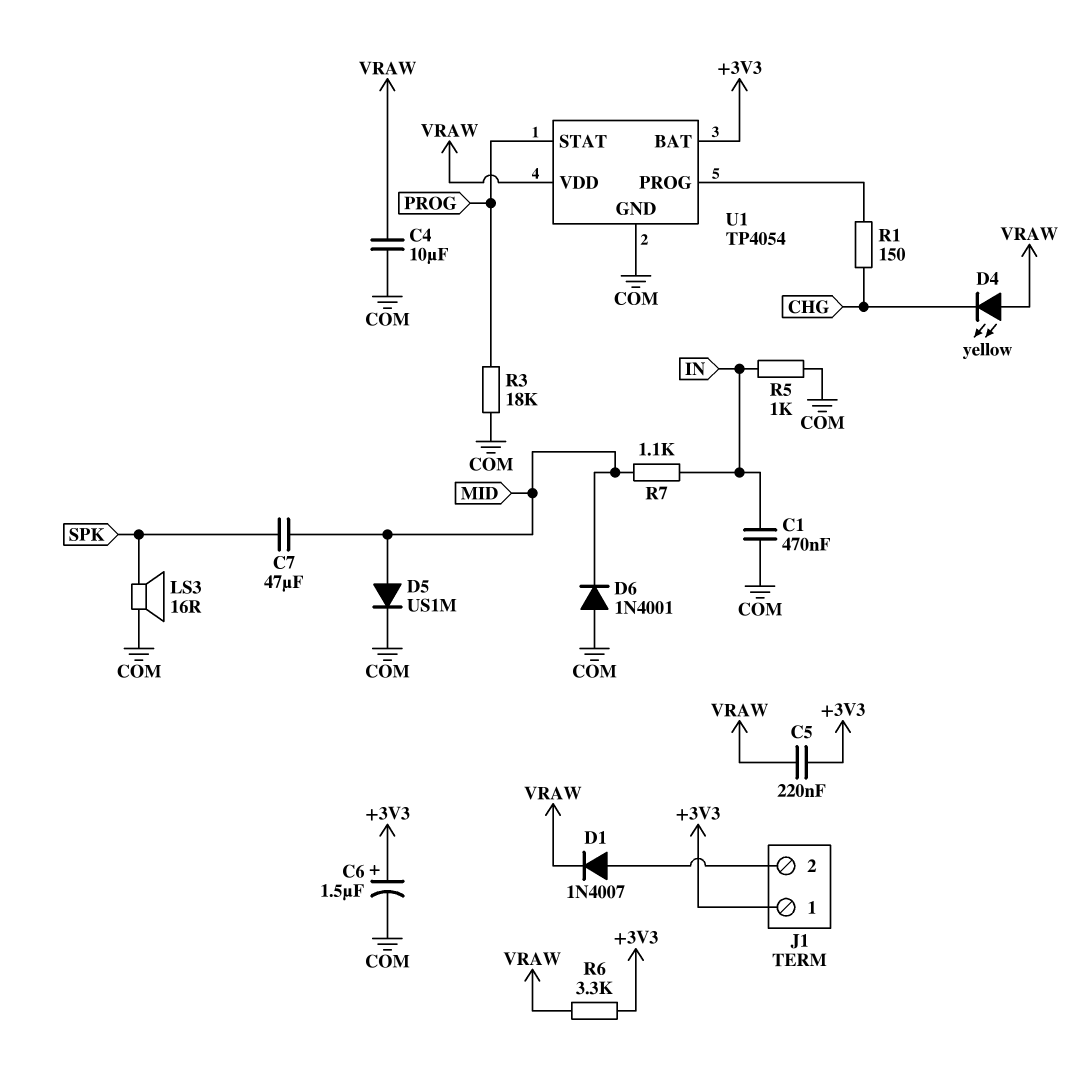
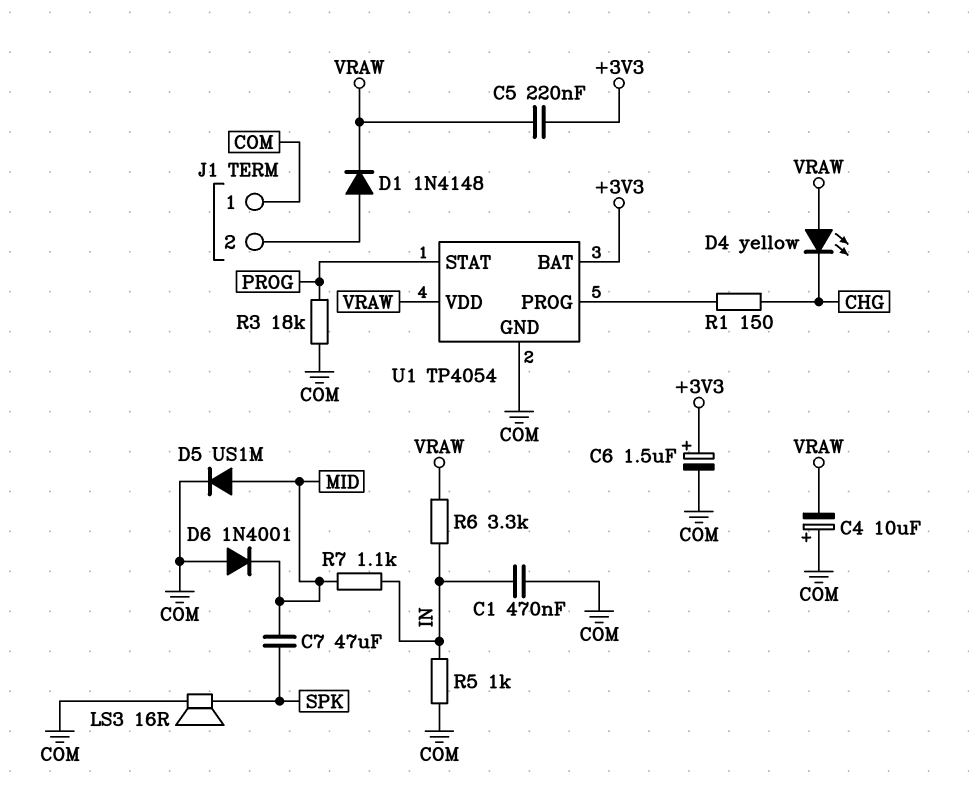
C4: 10uF (COM, VRAW) -> 10uF (plus COM, minus VRAW)
D1: diode 1N4007 (A J1/2, K VRAW) -> diode 1N4148 (A J1/2, K VRAW)
J1 pin 1: +3V3 -> COM
R6: 3.3k (+3V3, VRAW) -> 3.3k (IN, VRAW)

